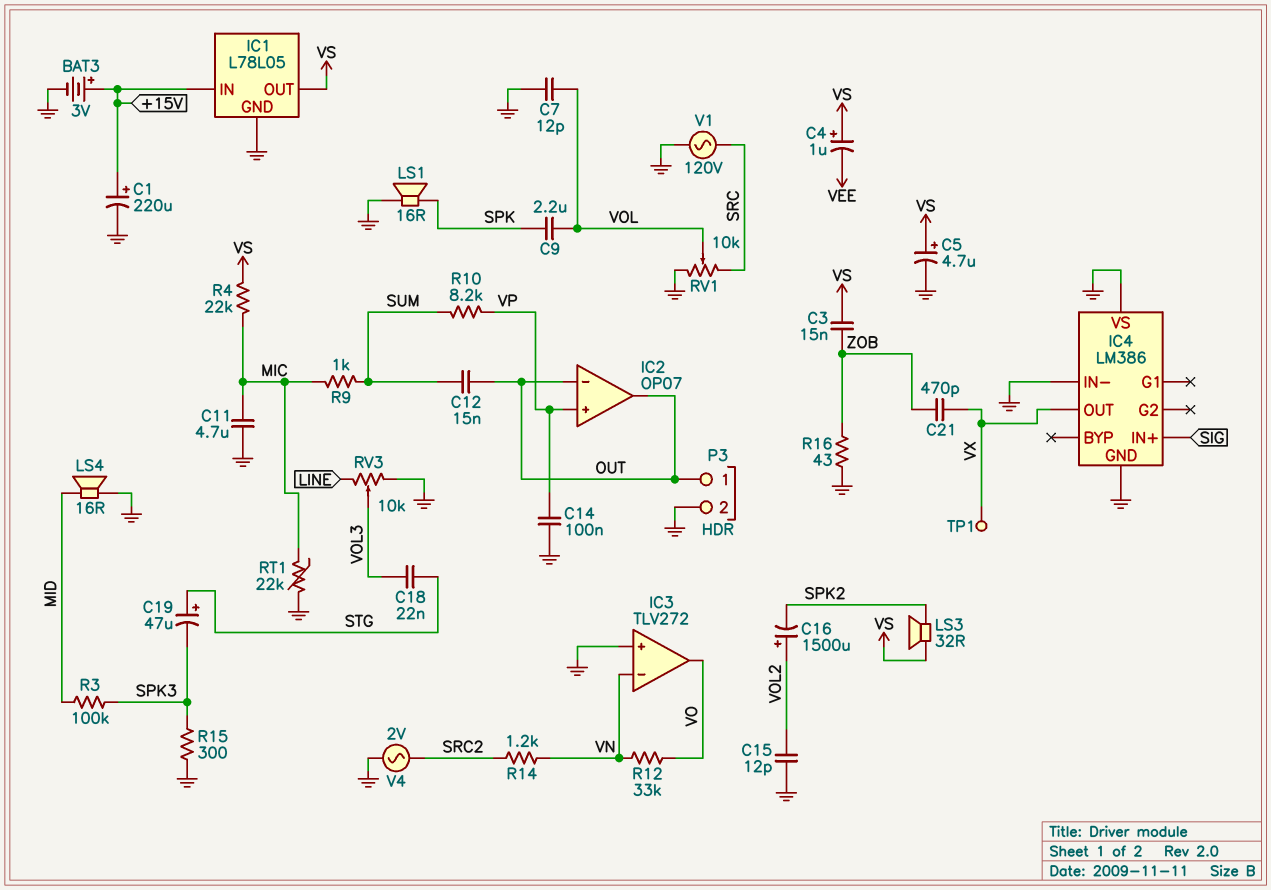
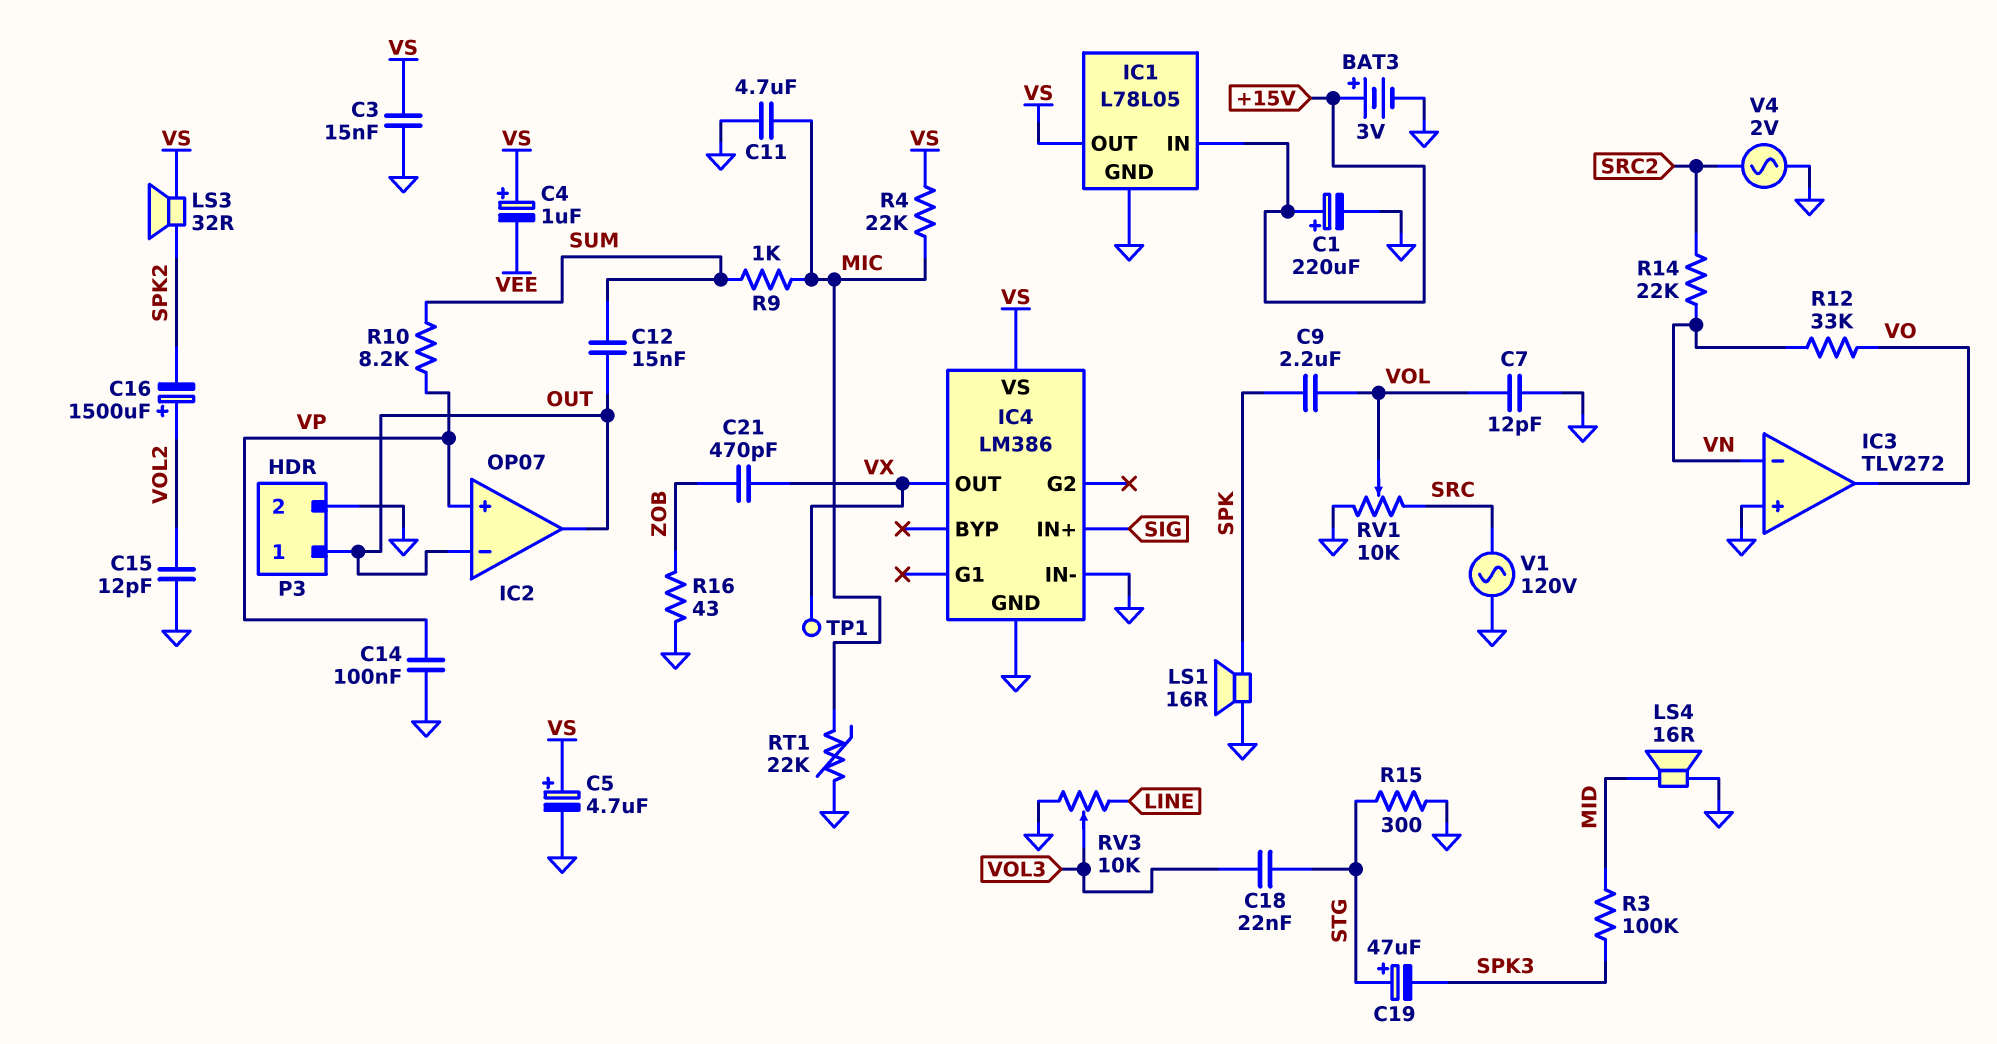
C3: 15nF (VS, ZOB) -> 15nF (GND, VS)
IC4 pin VS: GND -> VS
R14: 1.2k (SRC2, VN) -> 22k (SRC2, VN)
R15: 300 (GND, SPK3) -> 300 (GND, STG)

